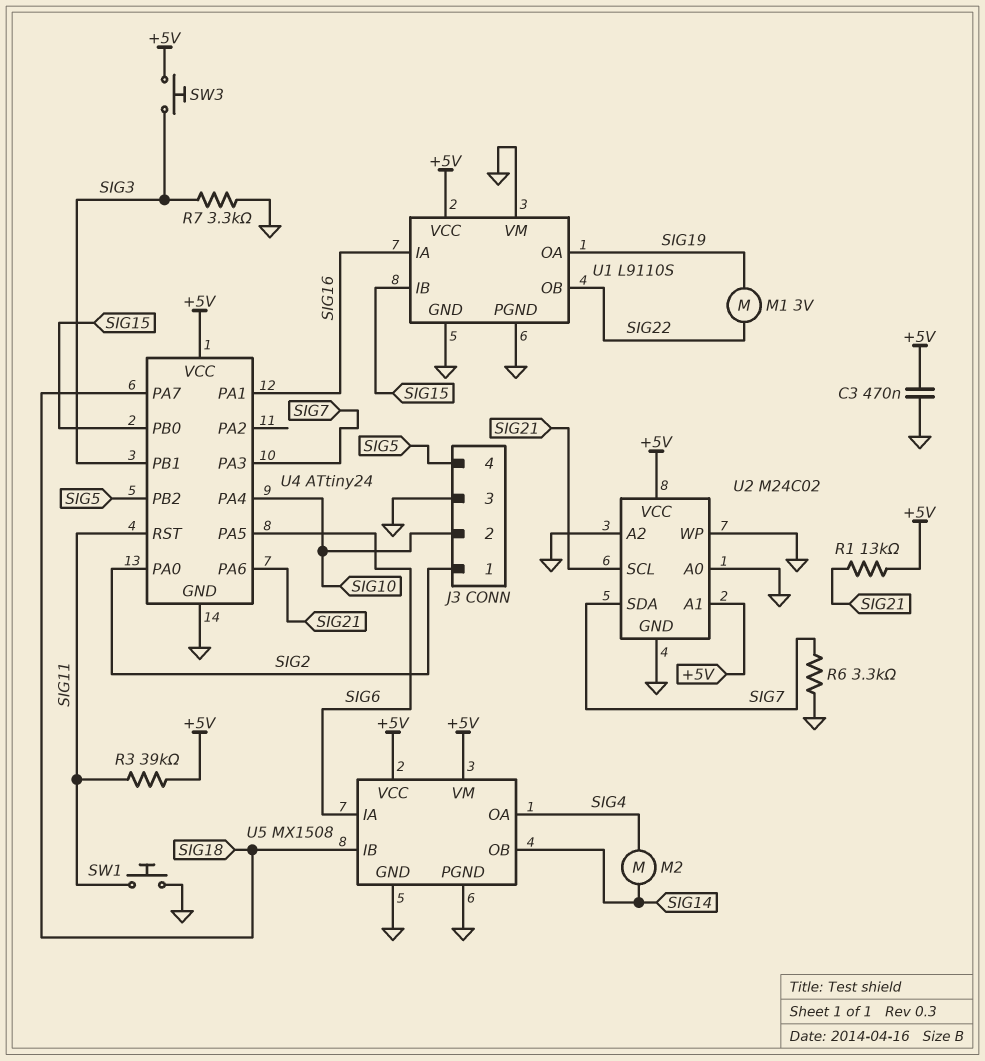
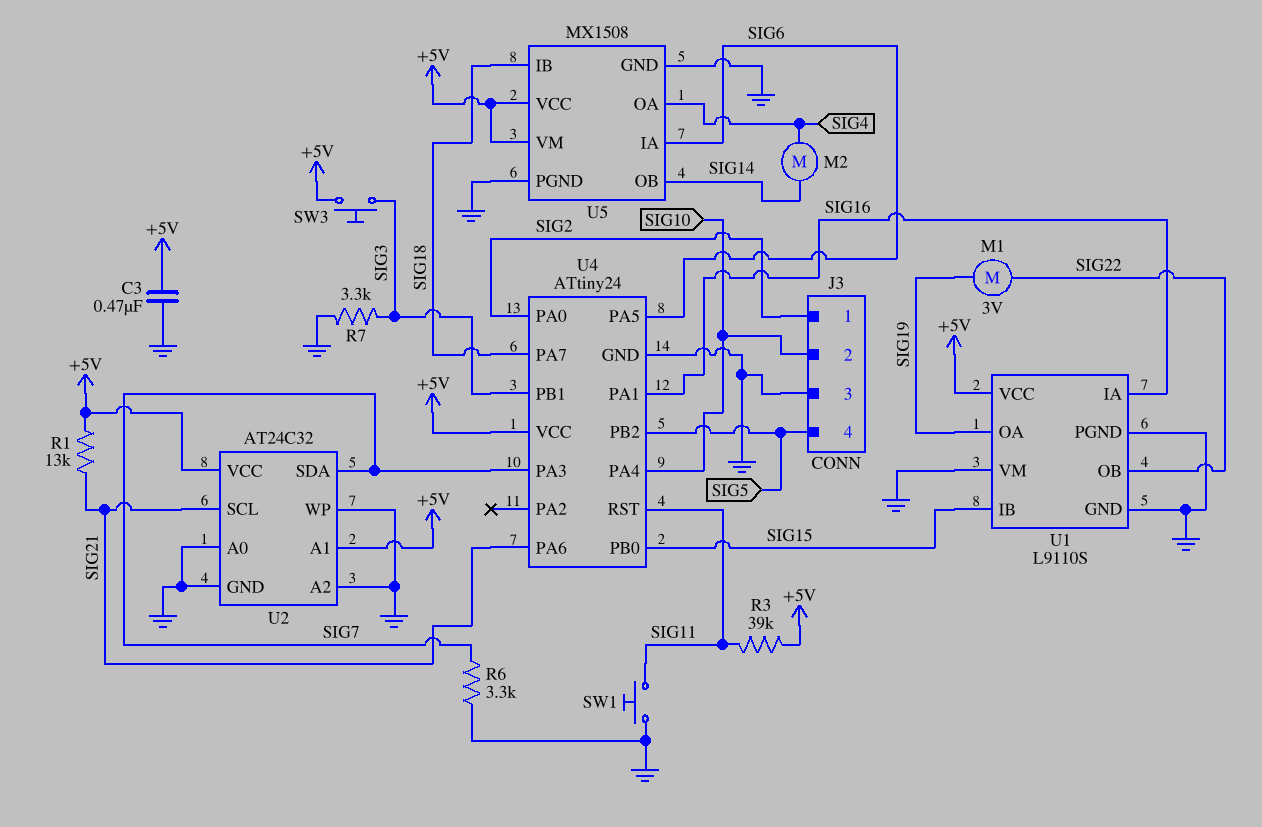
U2: M24C02 -> AT24C32

